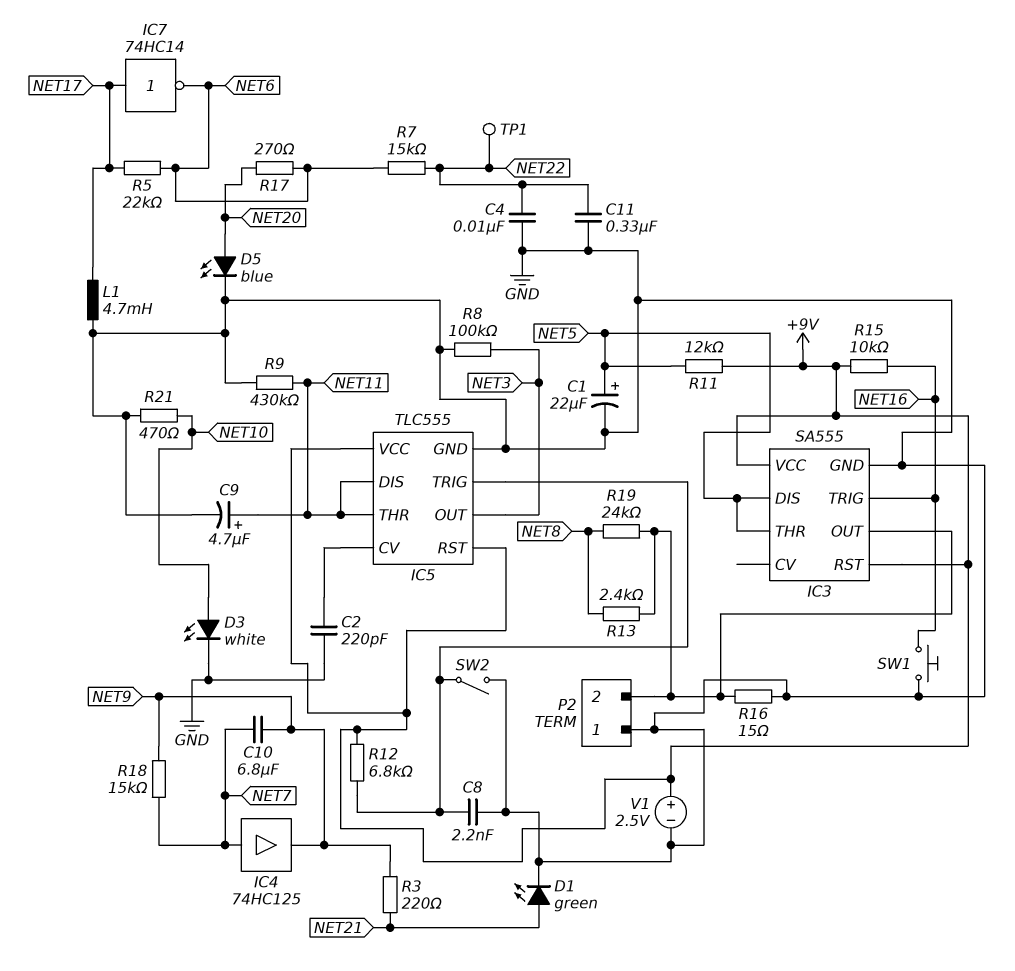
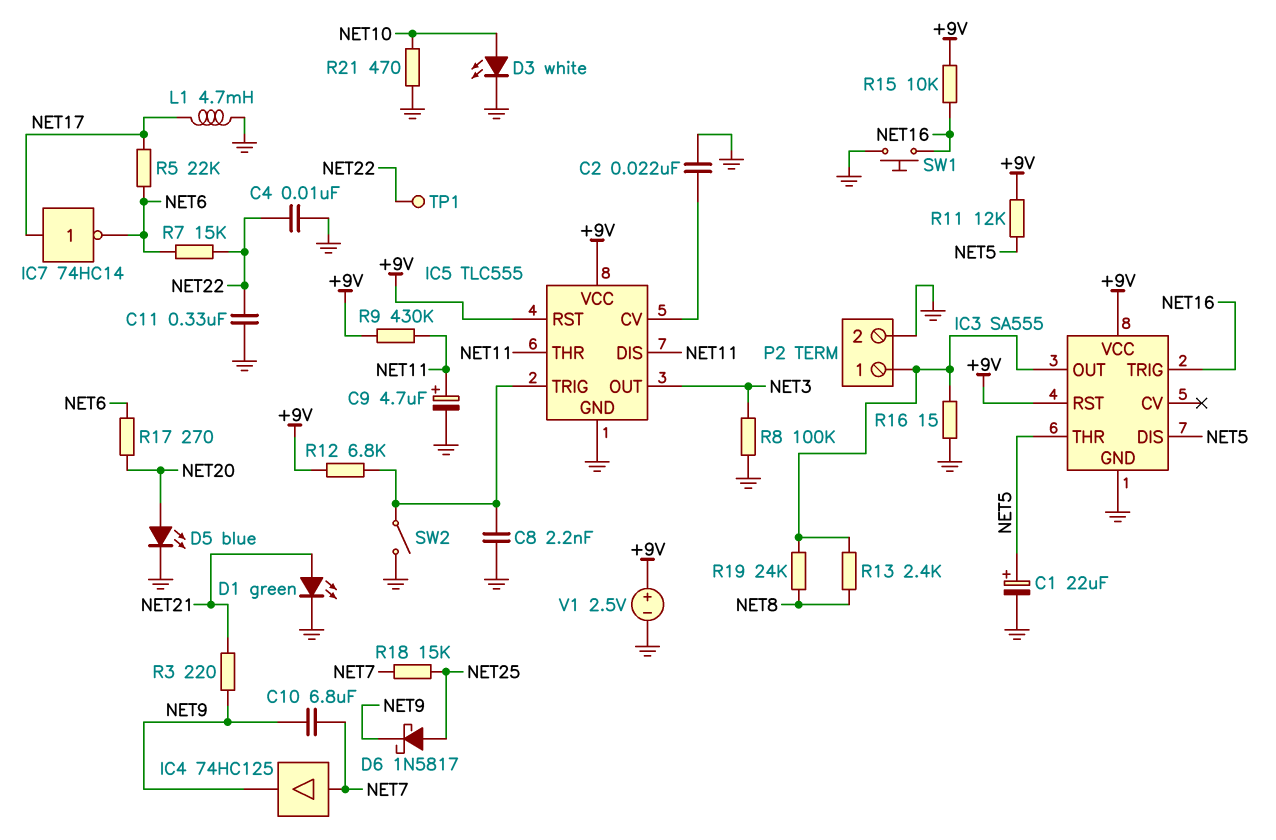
C2: 220pF (GND, IC5/CV) -> 22nF (GND, IC5/CV)
D6: none -> schottky 1N5817 (A NET25, K NET9)
P2 pin 1: GND -> IC3/OUT
P2 pin 2: IC3/OUT -> GND
R9: 430k (GND, NET11) -> 430k (+9V, NET11)
R18: 15k (NET7, NET9) -> 15k (NET7, NET25)

